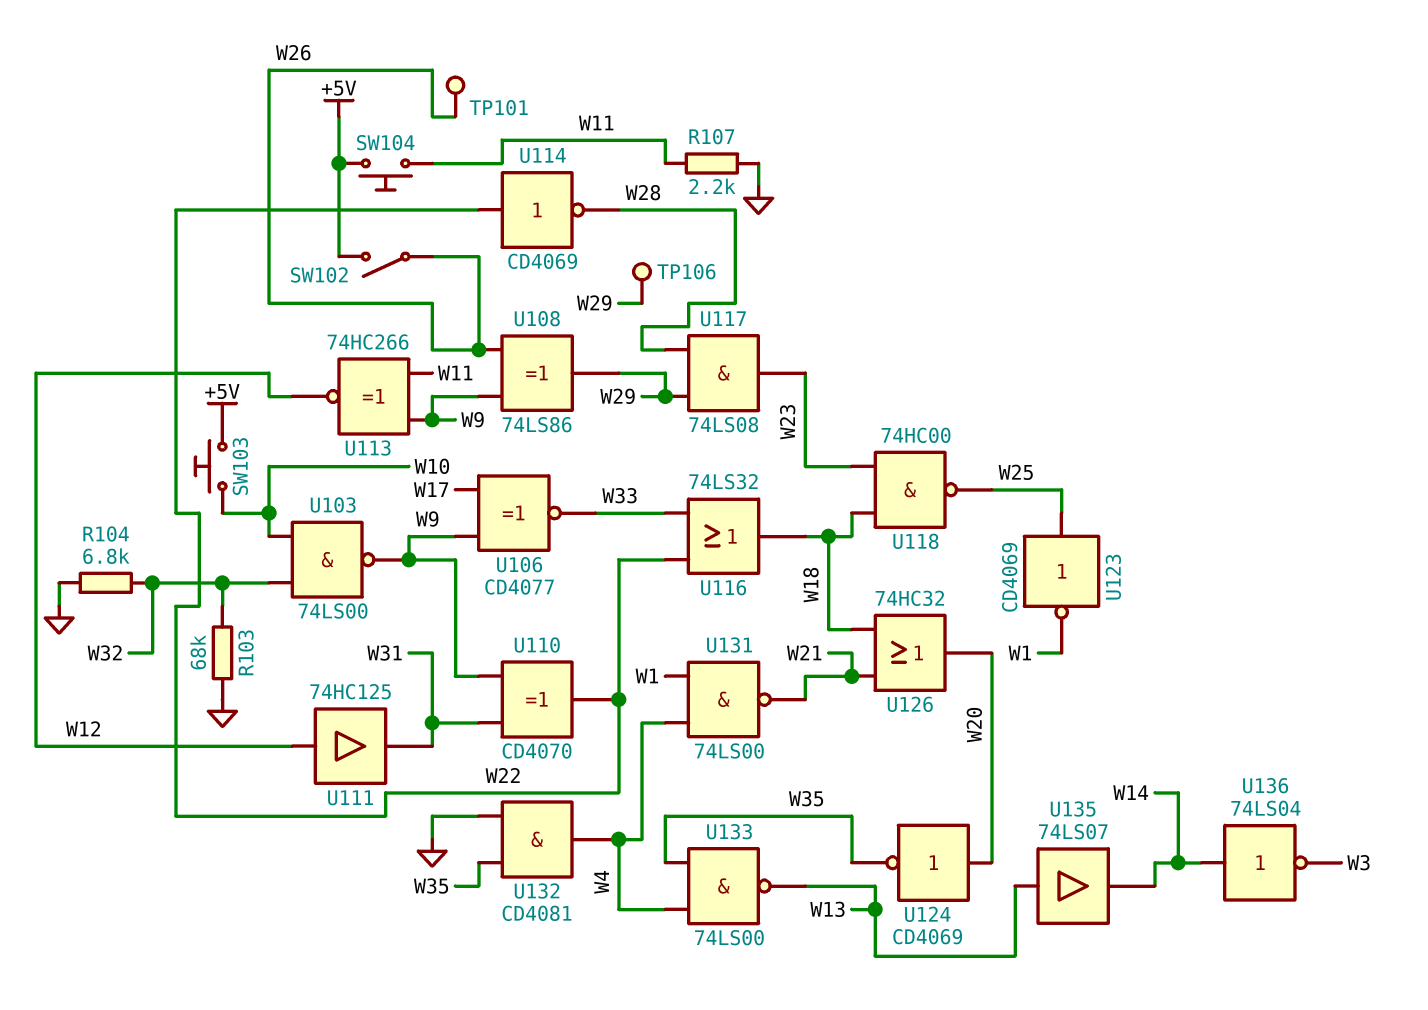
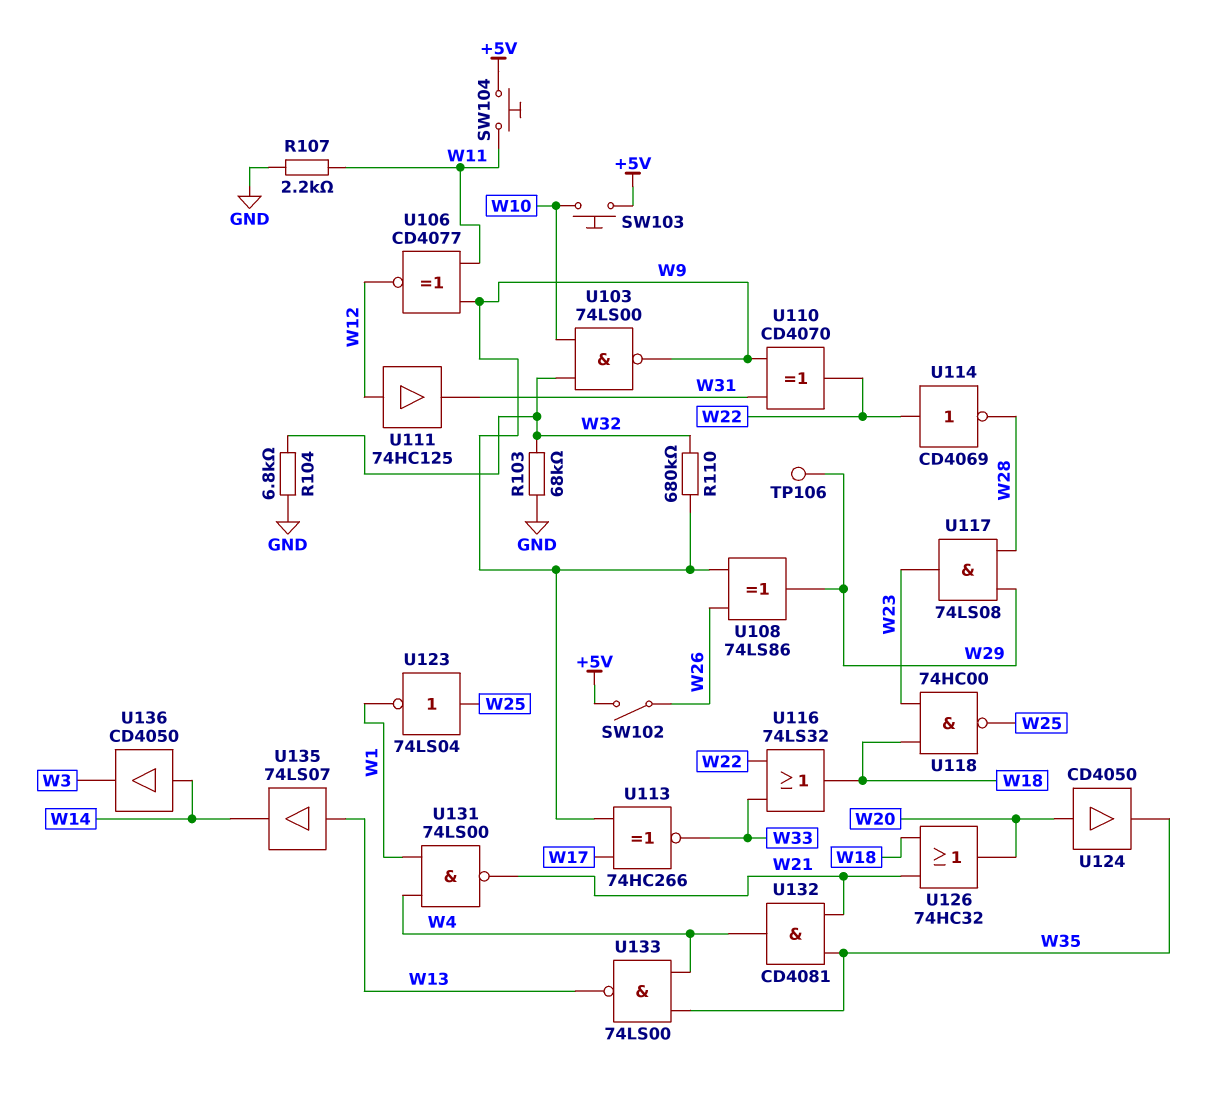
R110: none -> 680k (W9, W32)
TP101: test point (W26) -> none
U106: XNOR CD4077 (in W9, in W17, out W33) -> XNOR CD4077 (in W9, in W11, out W12)
U113: XNOR 74HC266 (in W9, in W11, out W12) -> XNOR 74HC266 (in W9, in W17, out W33)
U123: NOT CD4069 (in W25, out W1) -> NOT 74LS04 (in W25, out W1)
U124: NOT CD4069 (in W20, out W35) -> buffer CD4050 (in W20, out W35)
U132: AND CD4081 (in GND, in W35, out W4) -> AND CD4081 (in W21, in W35, out W4)
U136: NOT 74LS04 (in W14, out W3) -> buffer CD4050 (in W14, out W3)

